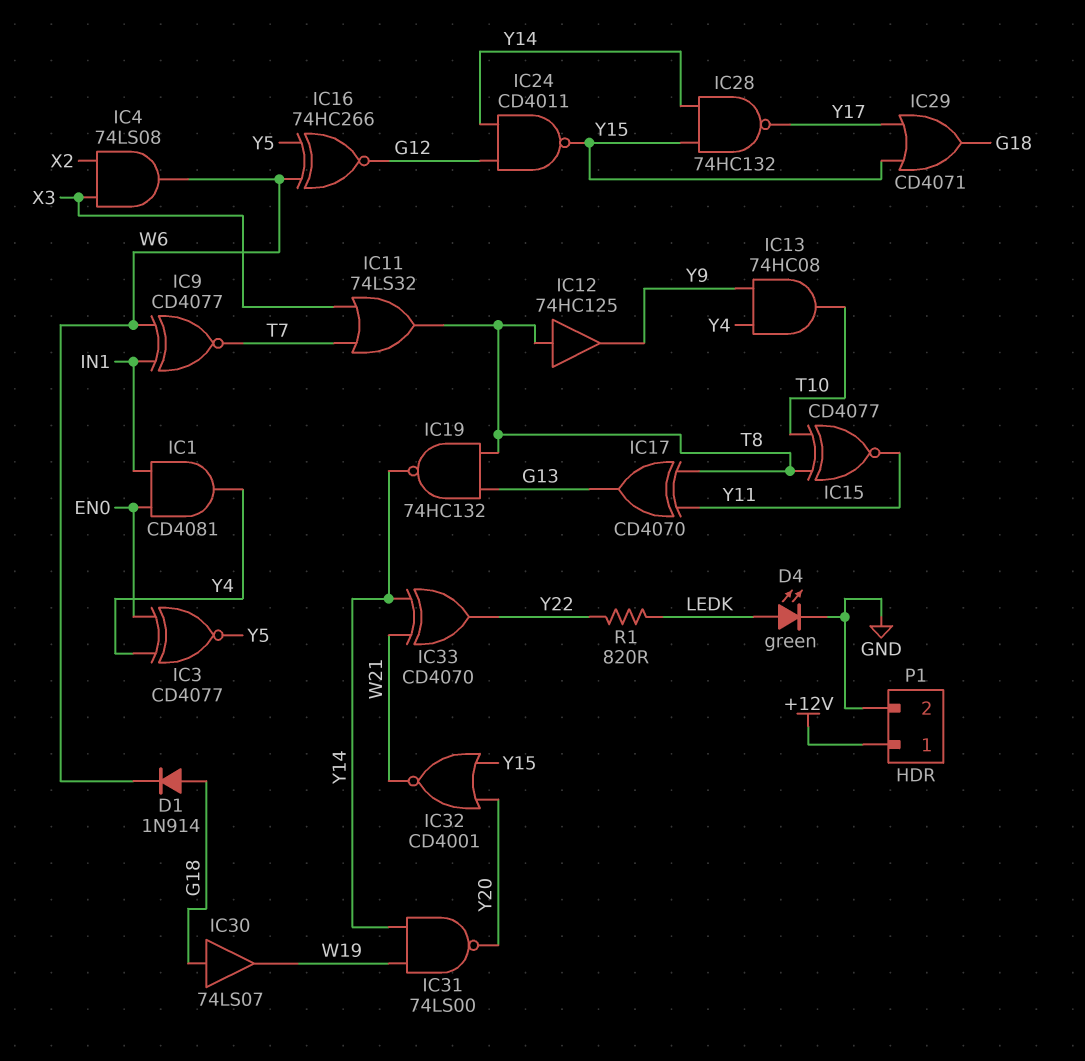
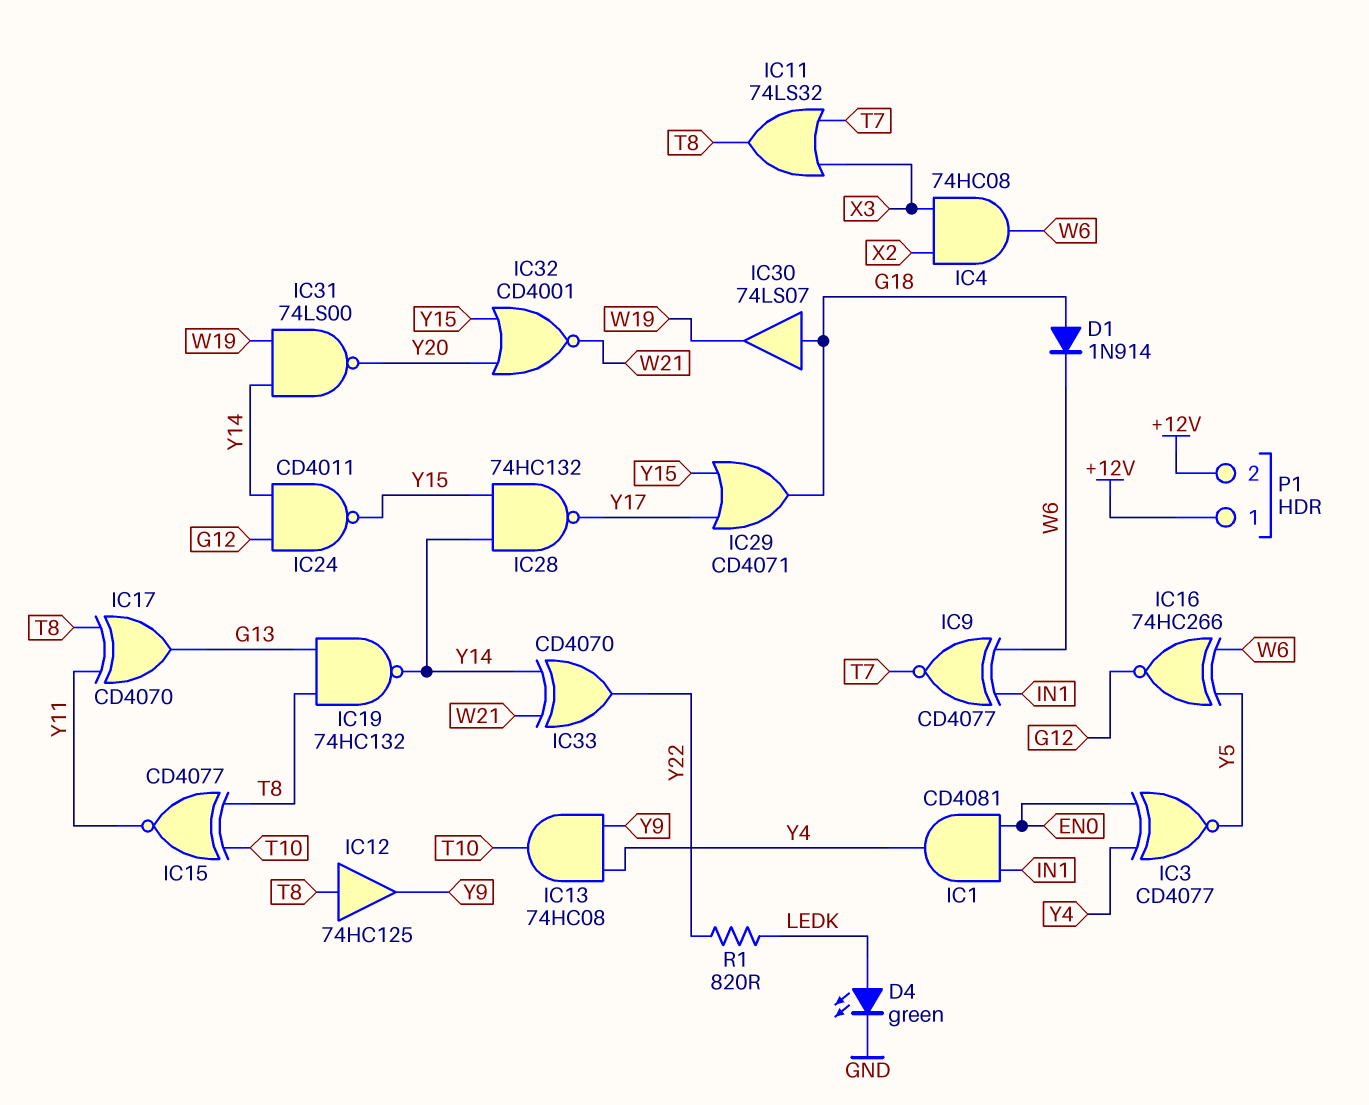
IC4: AND 74LS08 (in X2, in X3, out W6) -> AND 74HC08 (in X2, in X3, out W6)
P1 pin 2: GND -> +12V

